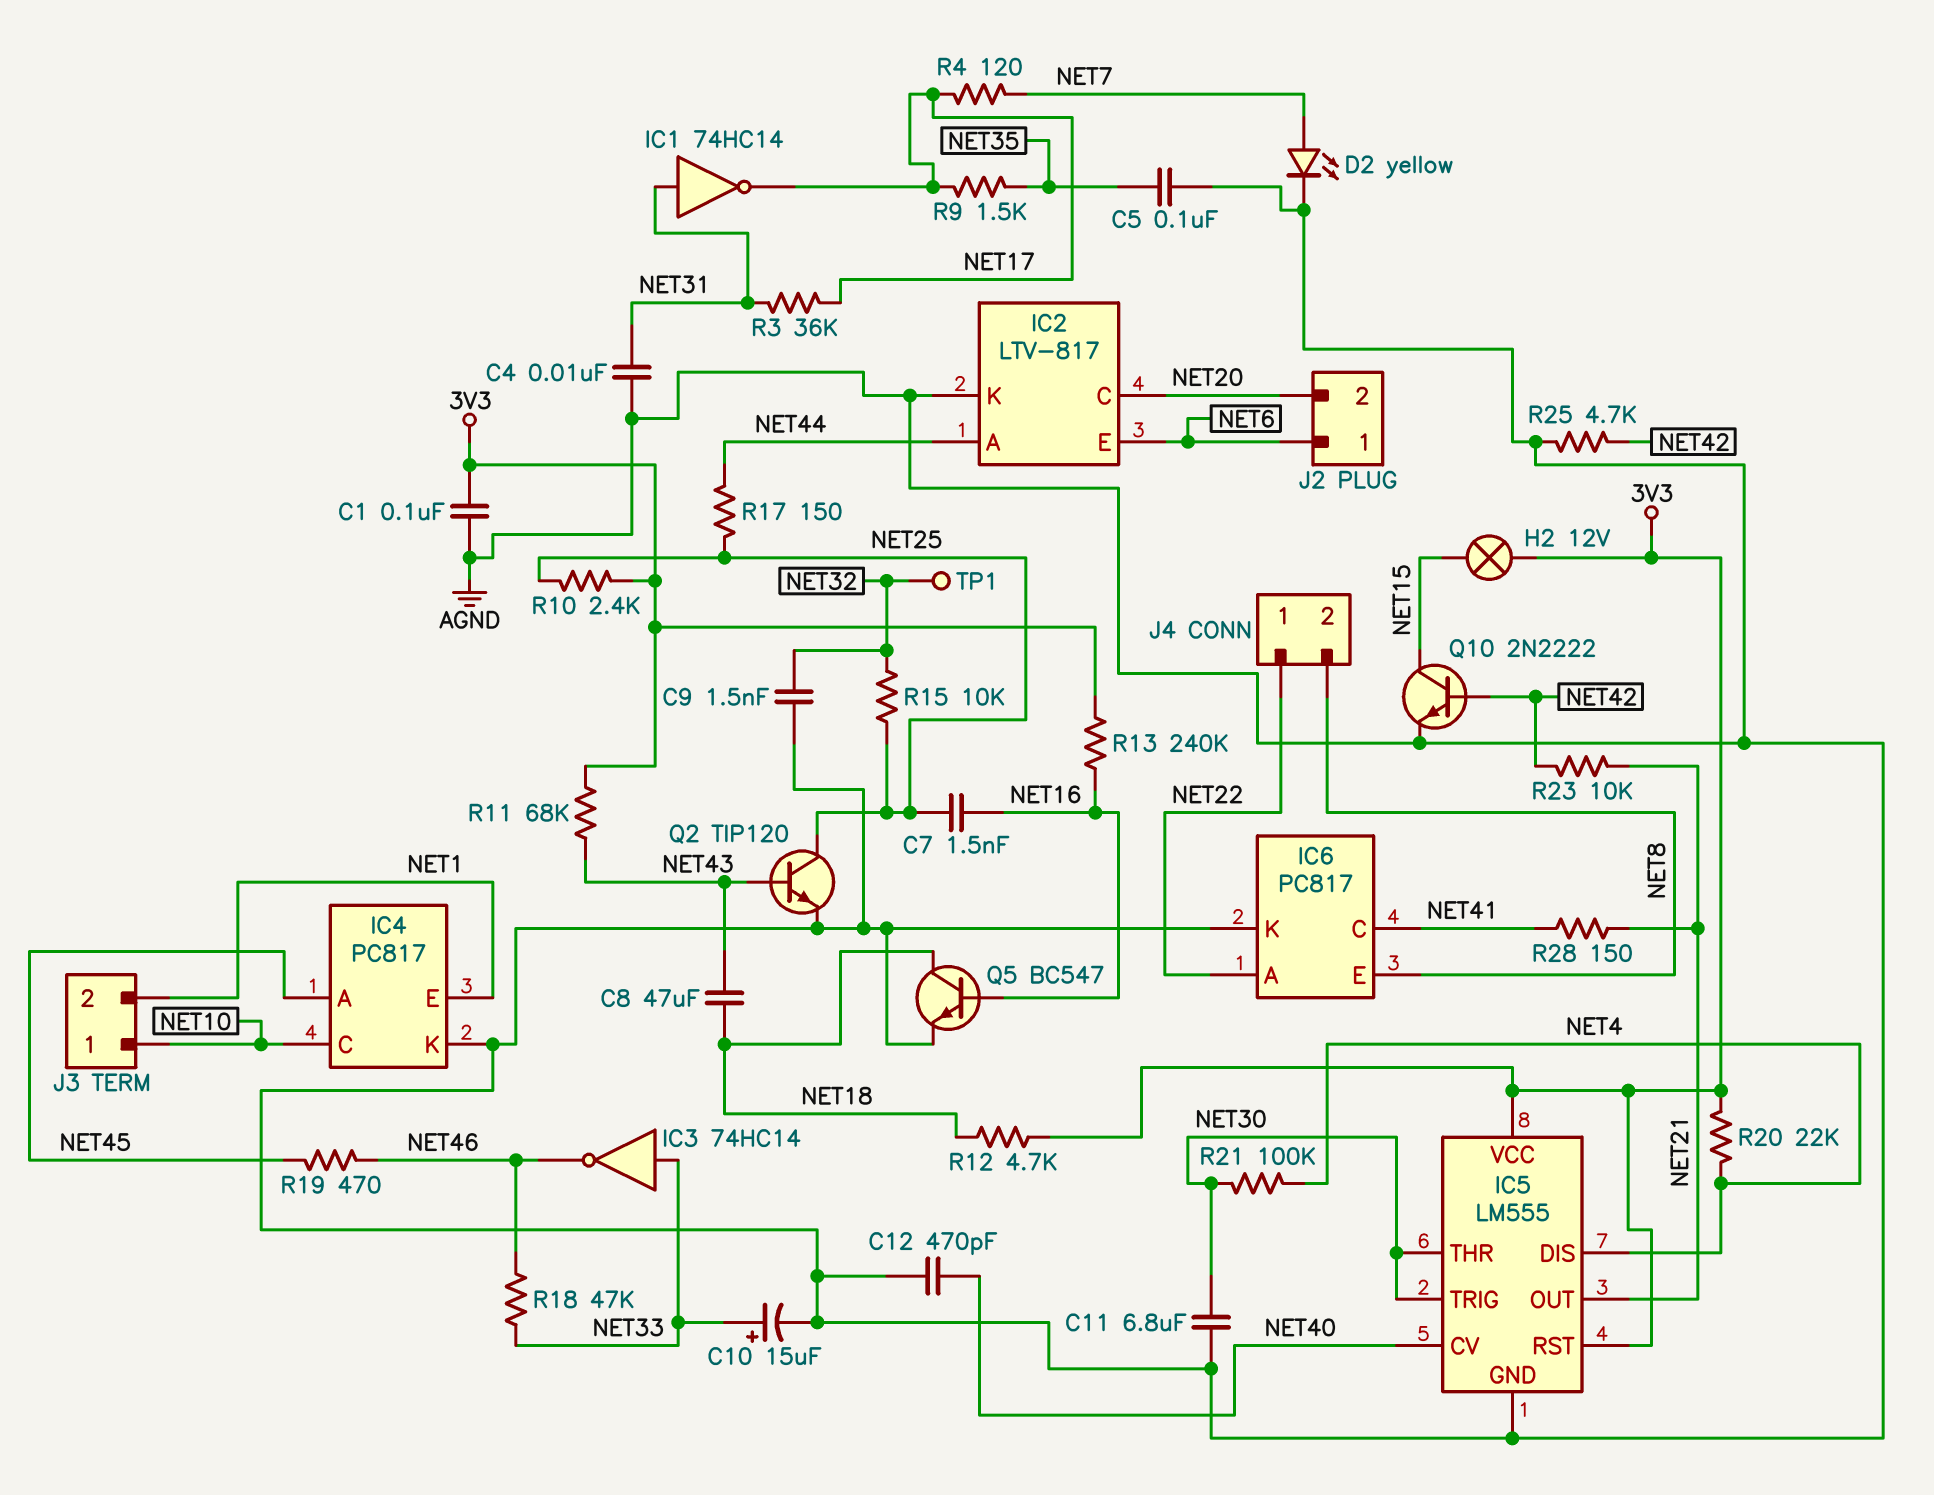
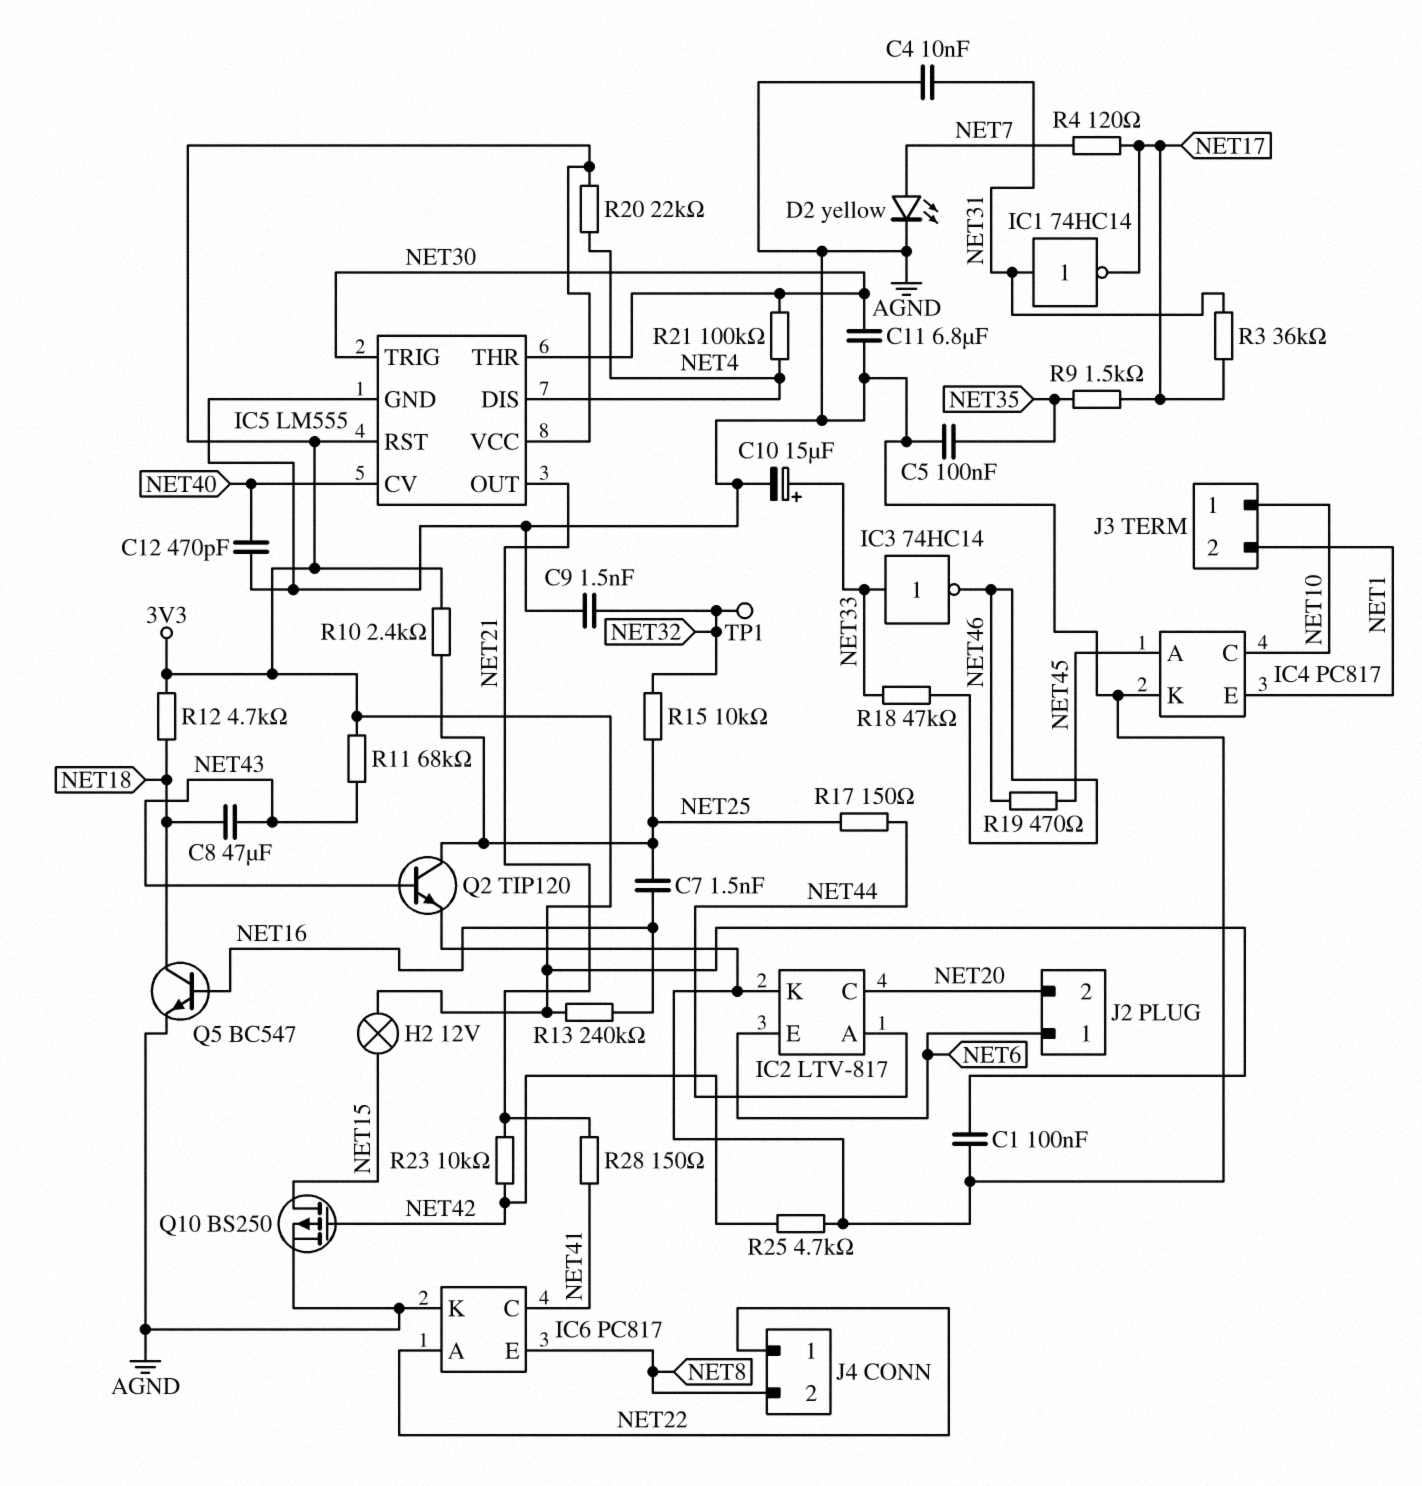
Q10: NPN 2N2222 (B NET42, C NET15, E AGND) -> PMOS BS250 (G NET42, D NET15, S AGND)

